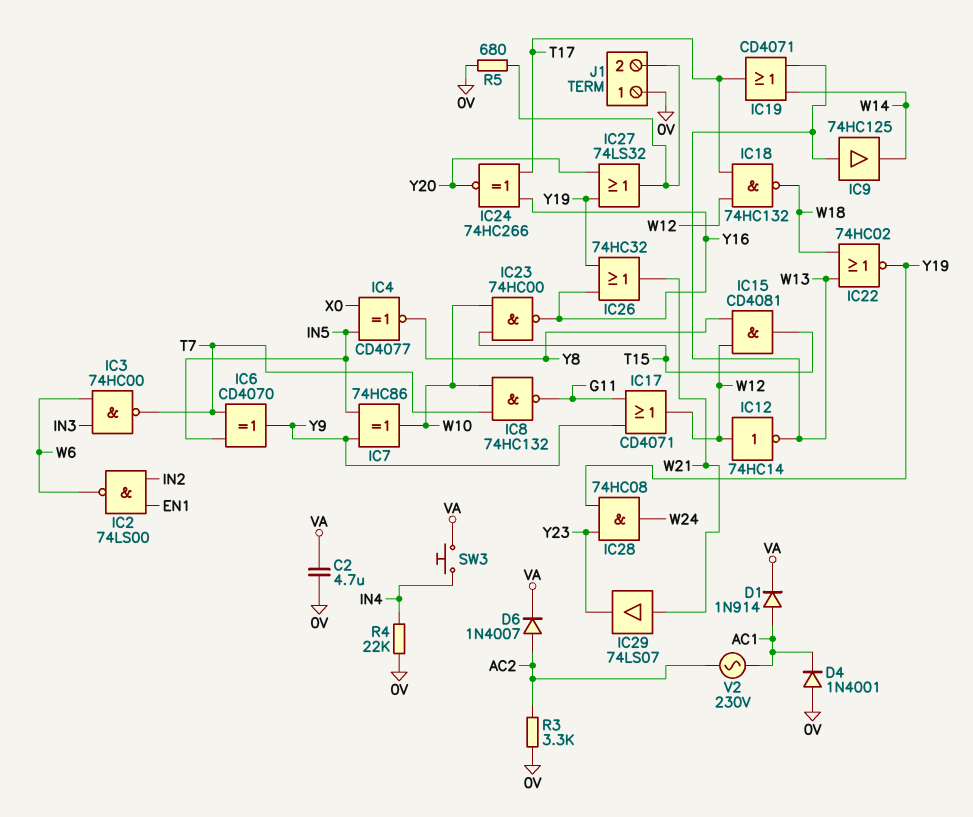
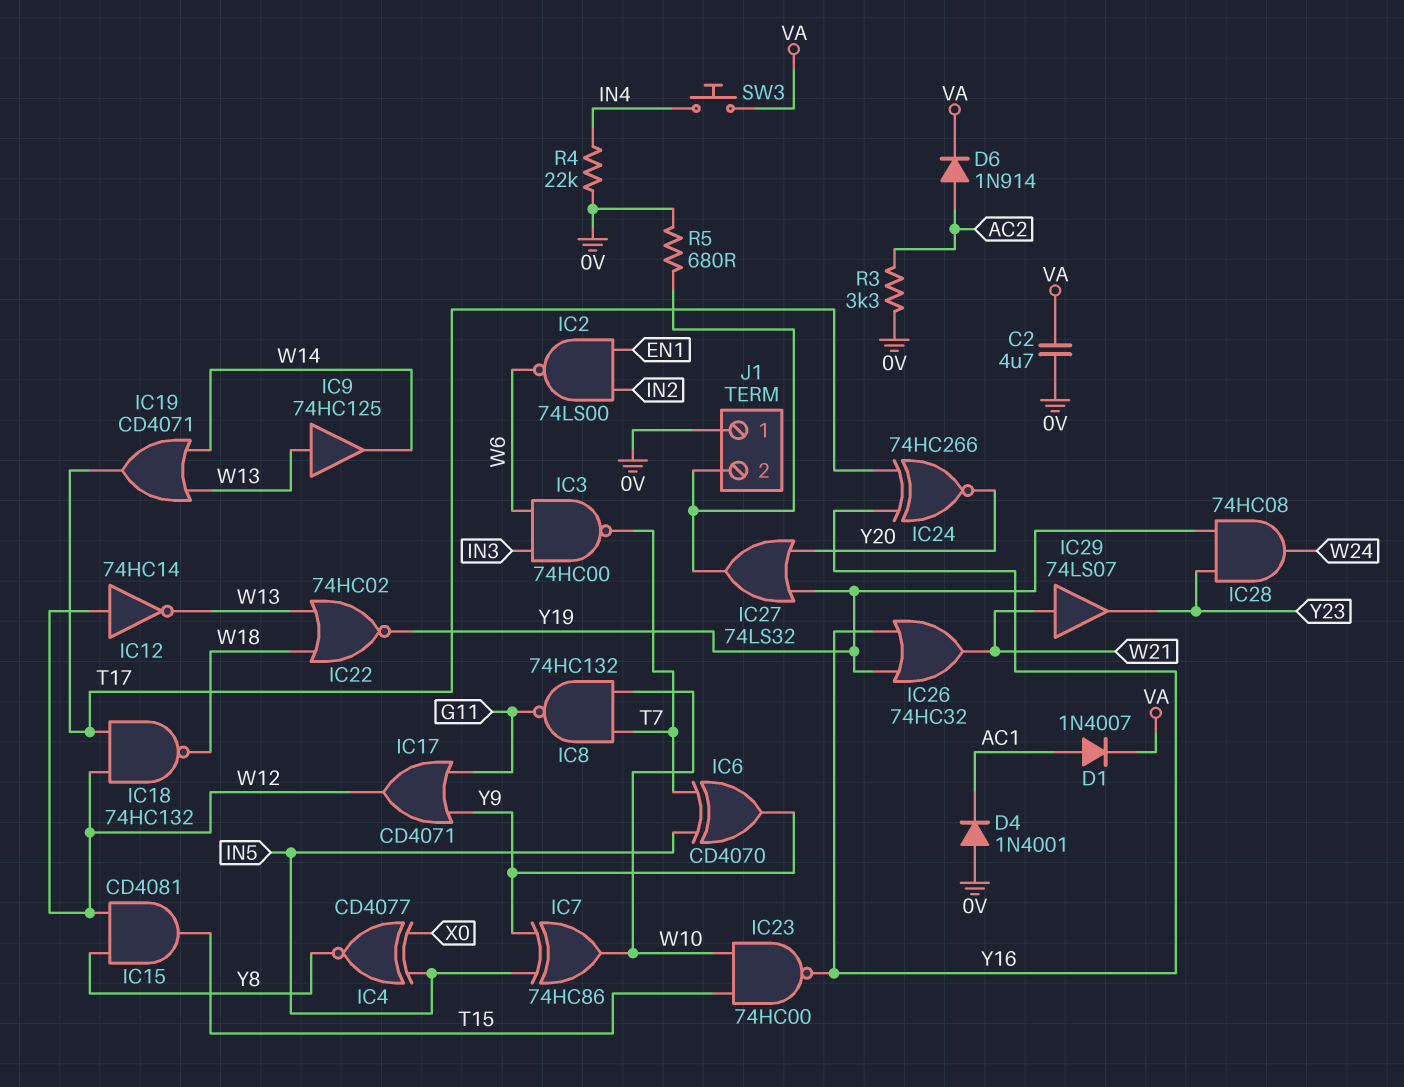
D1: diode 1N914 (A AC1, K VA) -> diode 1N4007 (A AC1, K VA)
D6: diode 1N4007 (A AC2, K VA) -> diode 1N914 (A AC2, K VA)
V2: AC 230V (AC1, AC2) -> none

